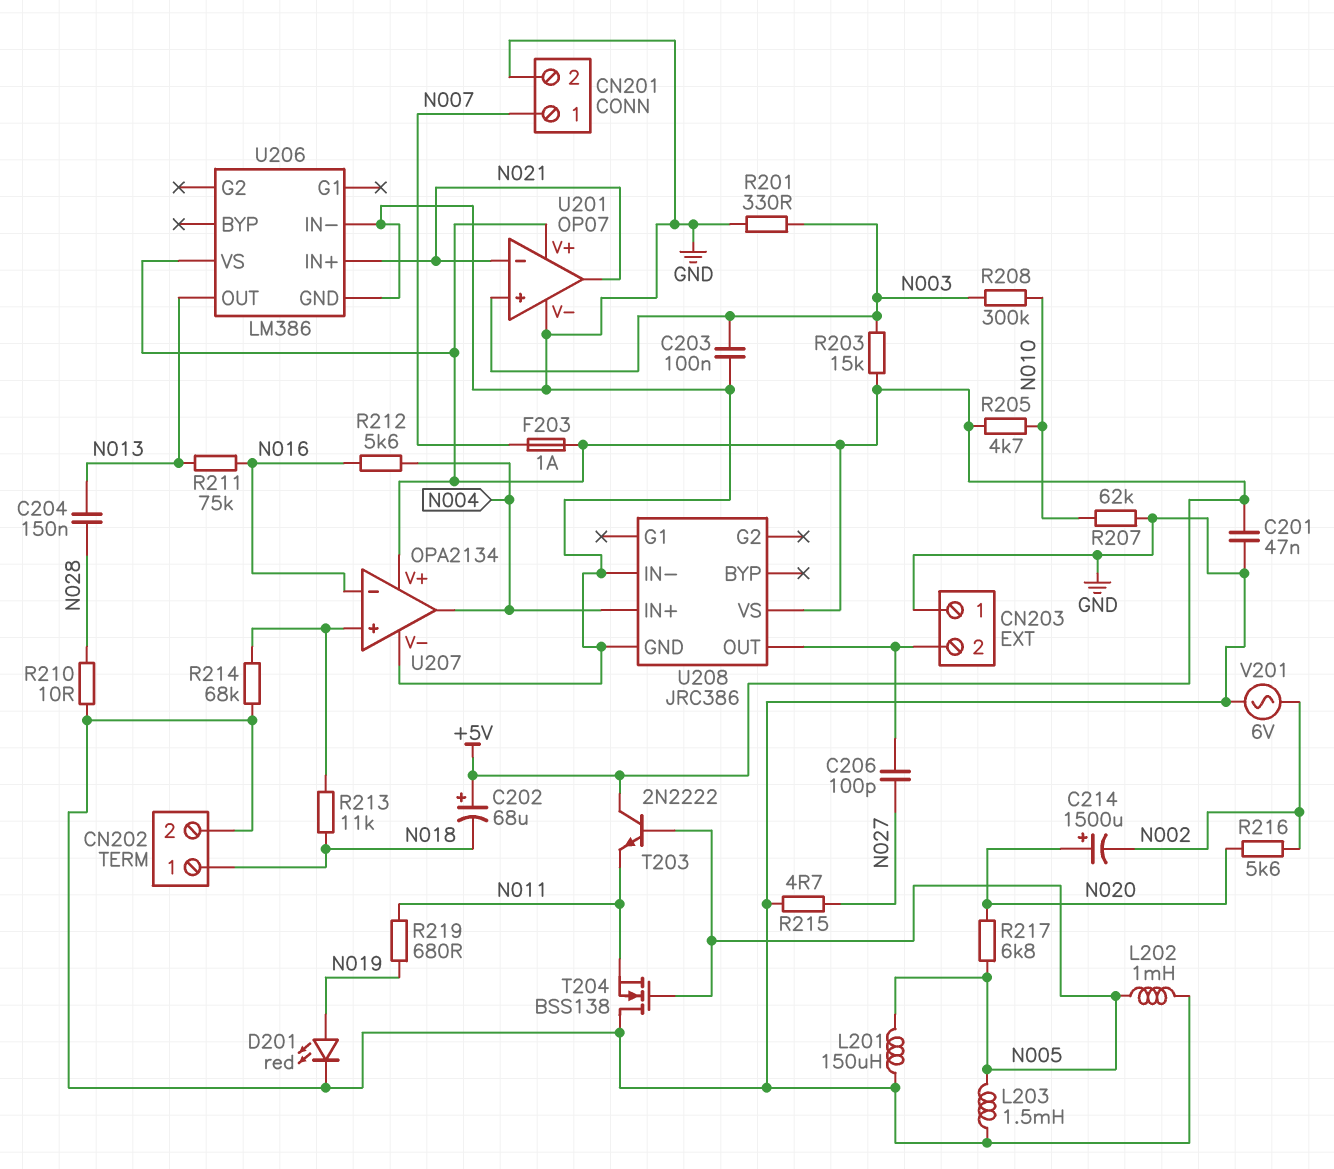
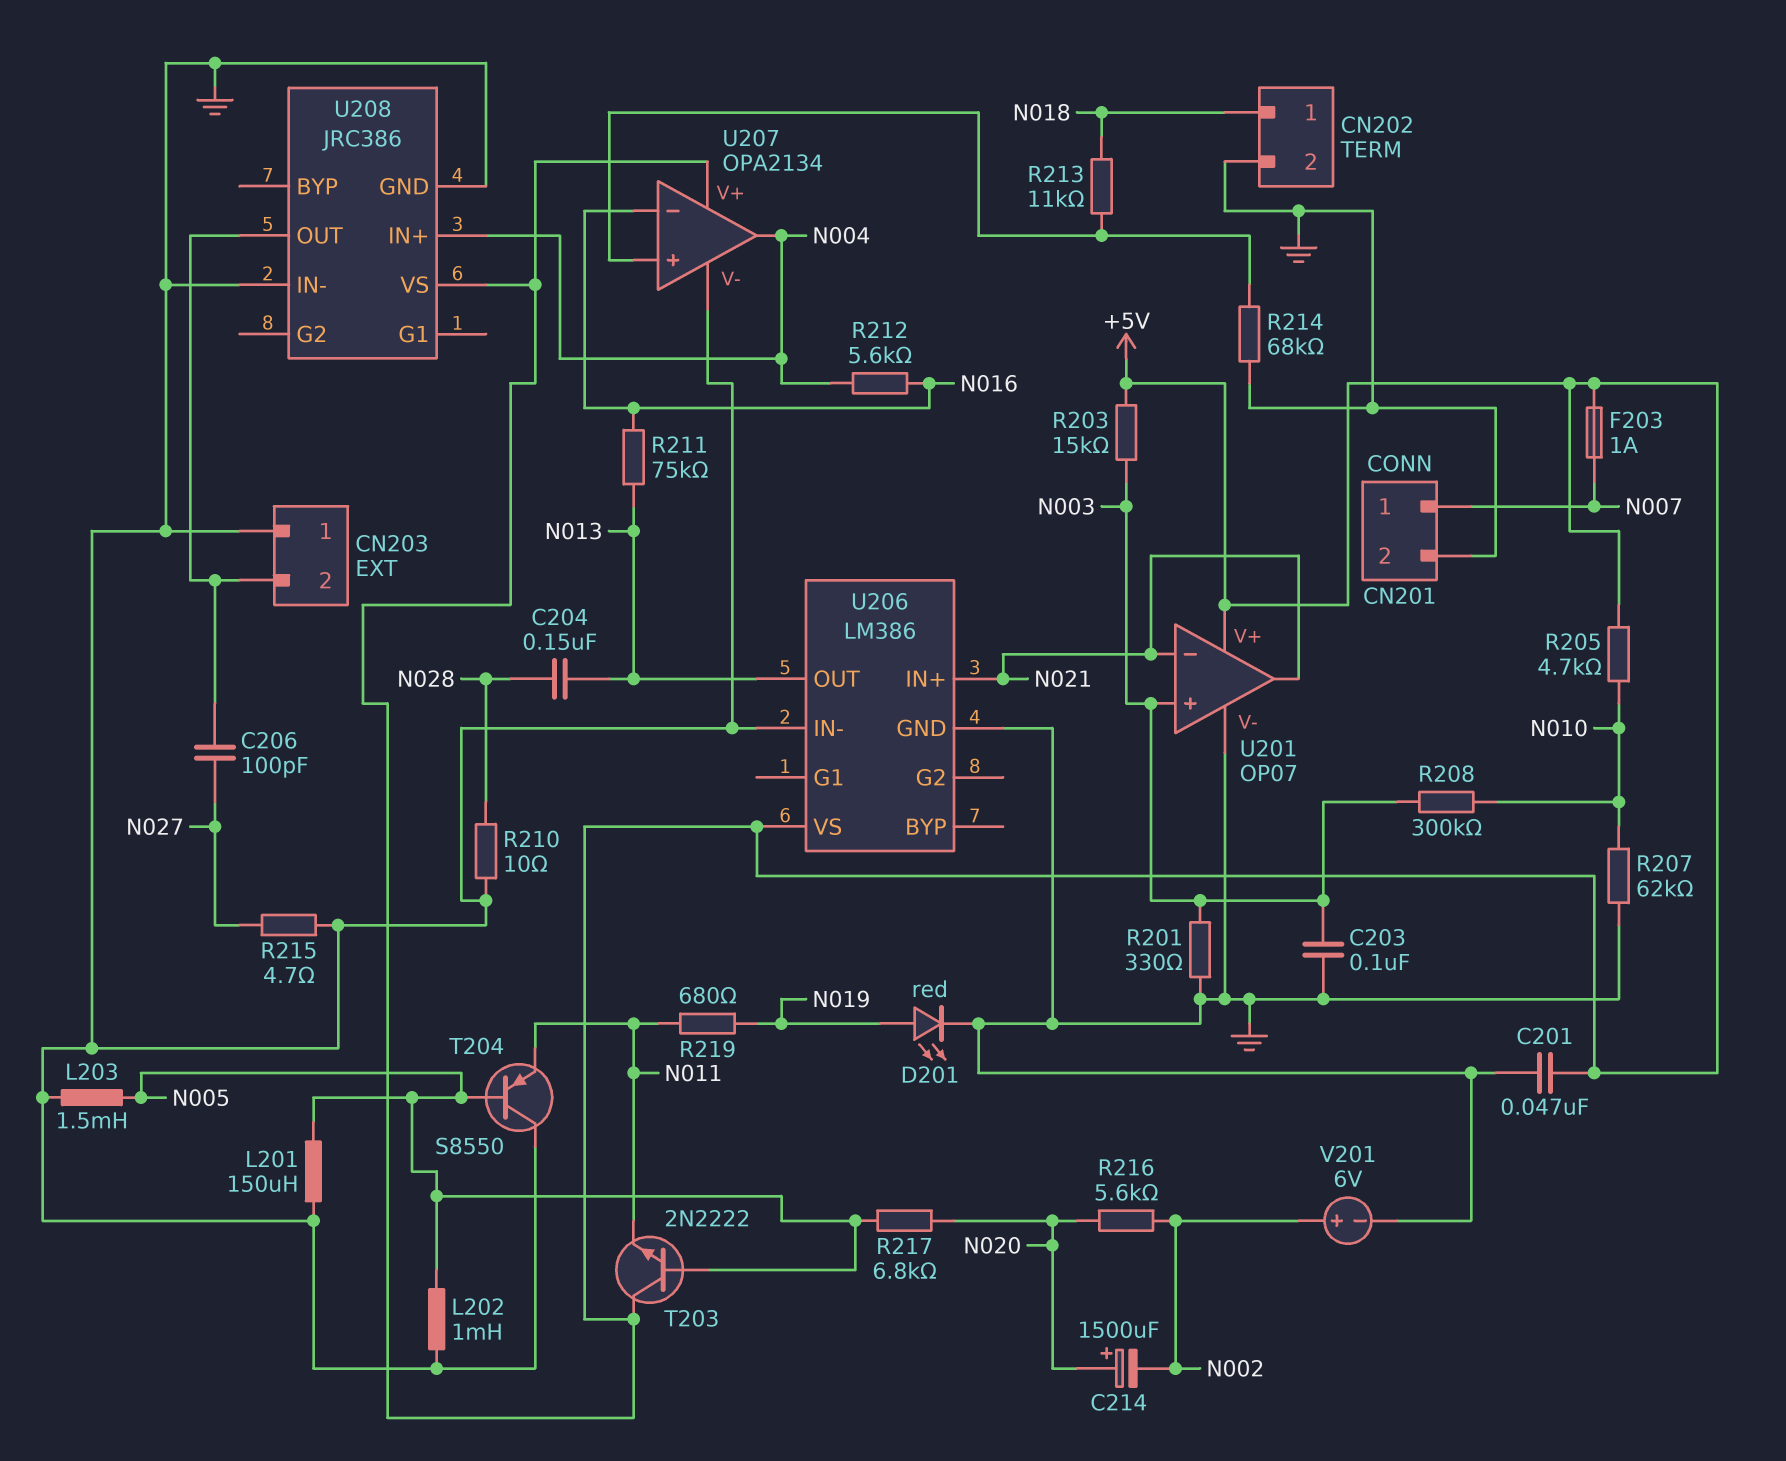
C202: 68uF (plus +5V, minus N018) -> none
T204: NMOS BSS138 (G N005, D GND, S N011) -> PNP S8550 (B N005, C GND, E N011)
V201: AC 6V (GND, N002) -> 6V (plus N002, minus GND)

